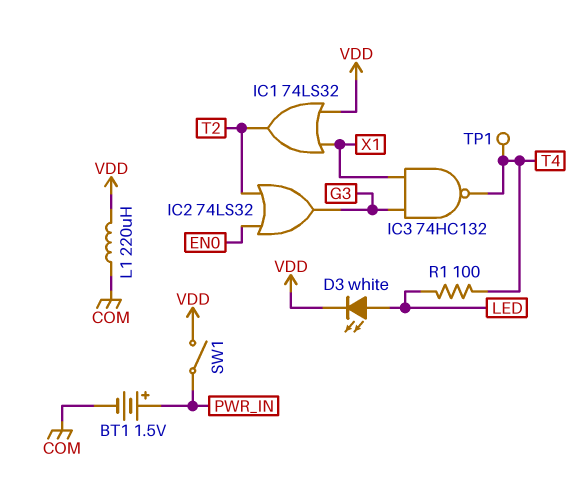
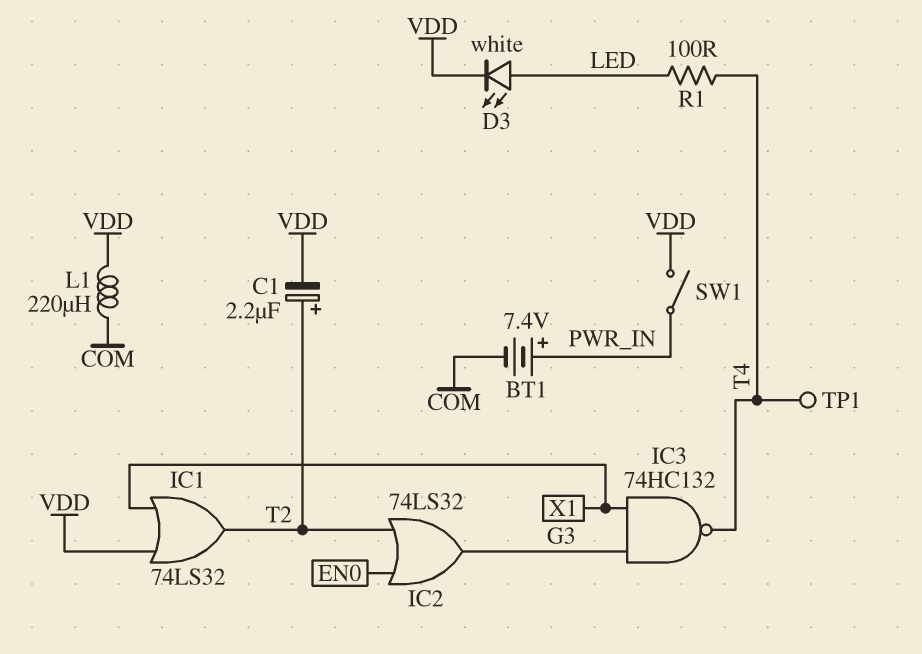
BT1: 1.5V (plus PWR_IN, minus COM) -> 7.4V (plus PWR_IN, minus COM)
C1: none -> 2.2uF (plus T2, minus VDD)

